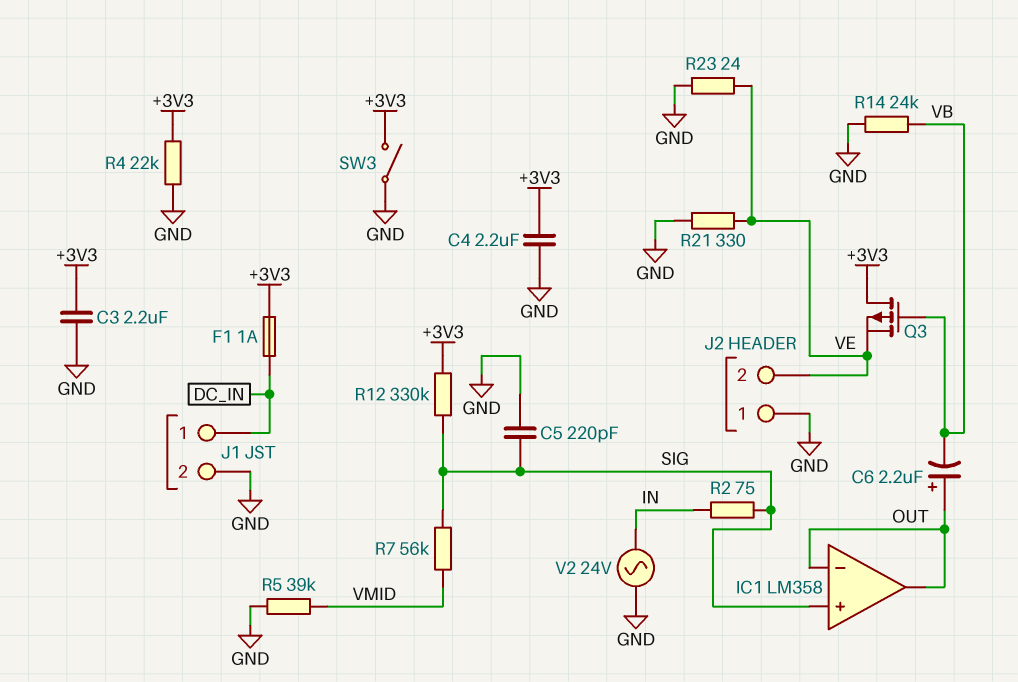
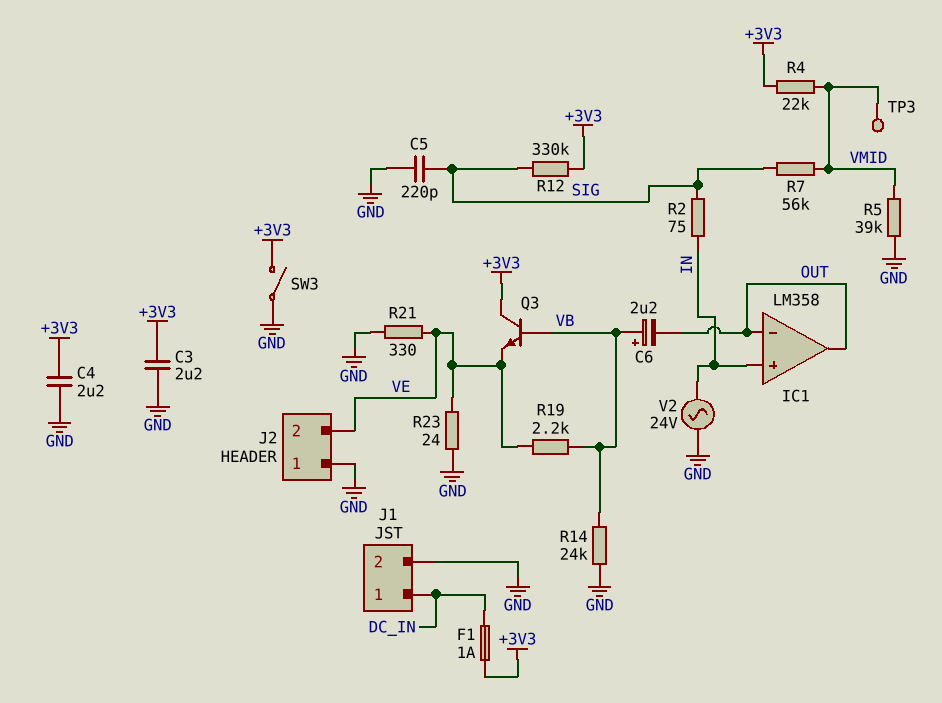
C6: 2.2uF (plus OUT, minus VB) -> 2.2uF (plus VB, minus OUT)
IC1 pin in+: SIG -> IN
Q3: PMOS (G VB, D +3V3, S VE) -> NPN (B VB, C +3V3, E VE)
R4: 22k (+3V3, GND) -> 22k (+3V3, VMID)
R19: none -> 2.2k (VB, VE)
TP3: none -> test point (VMID)

